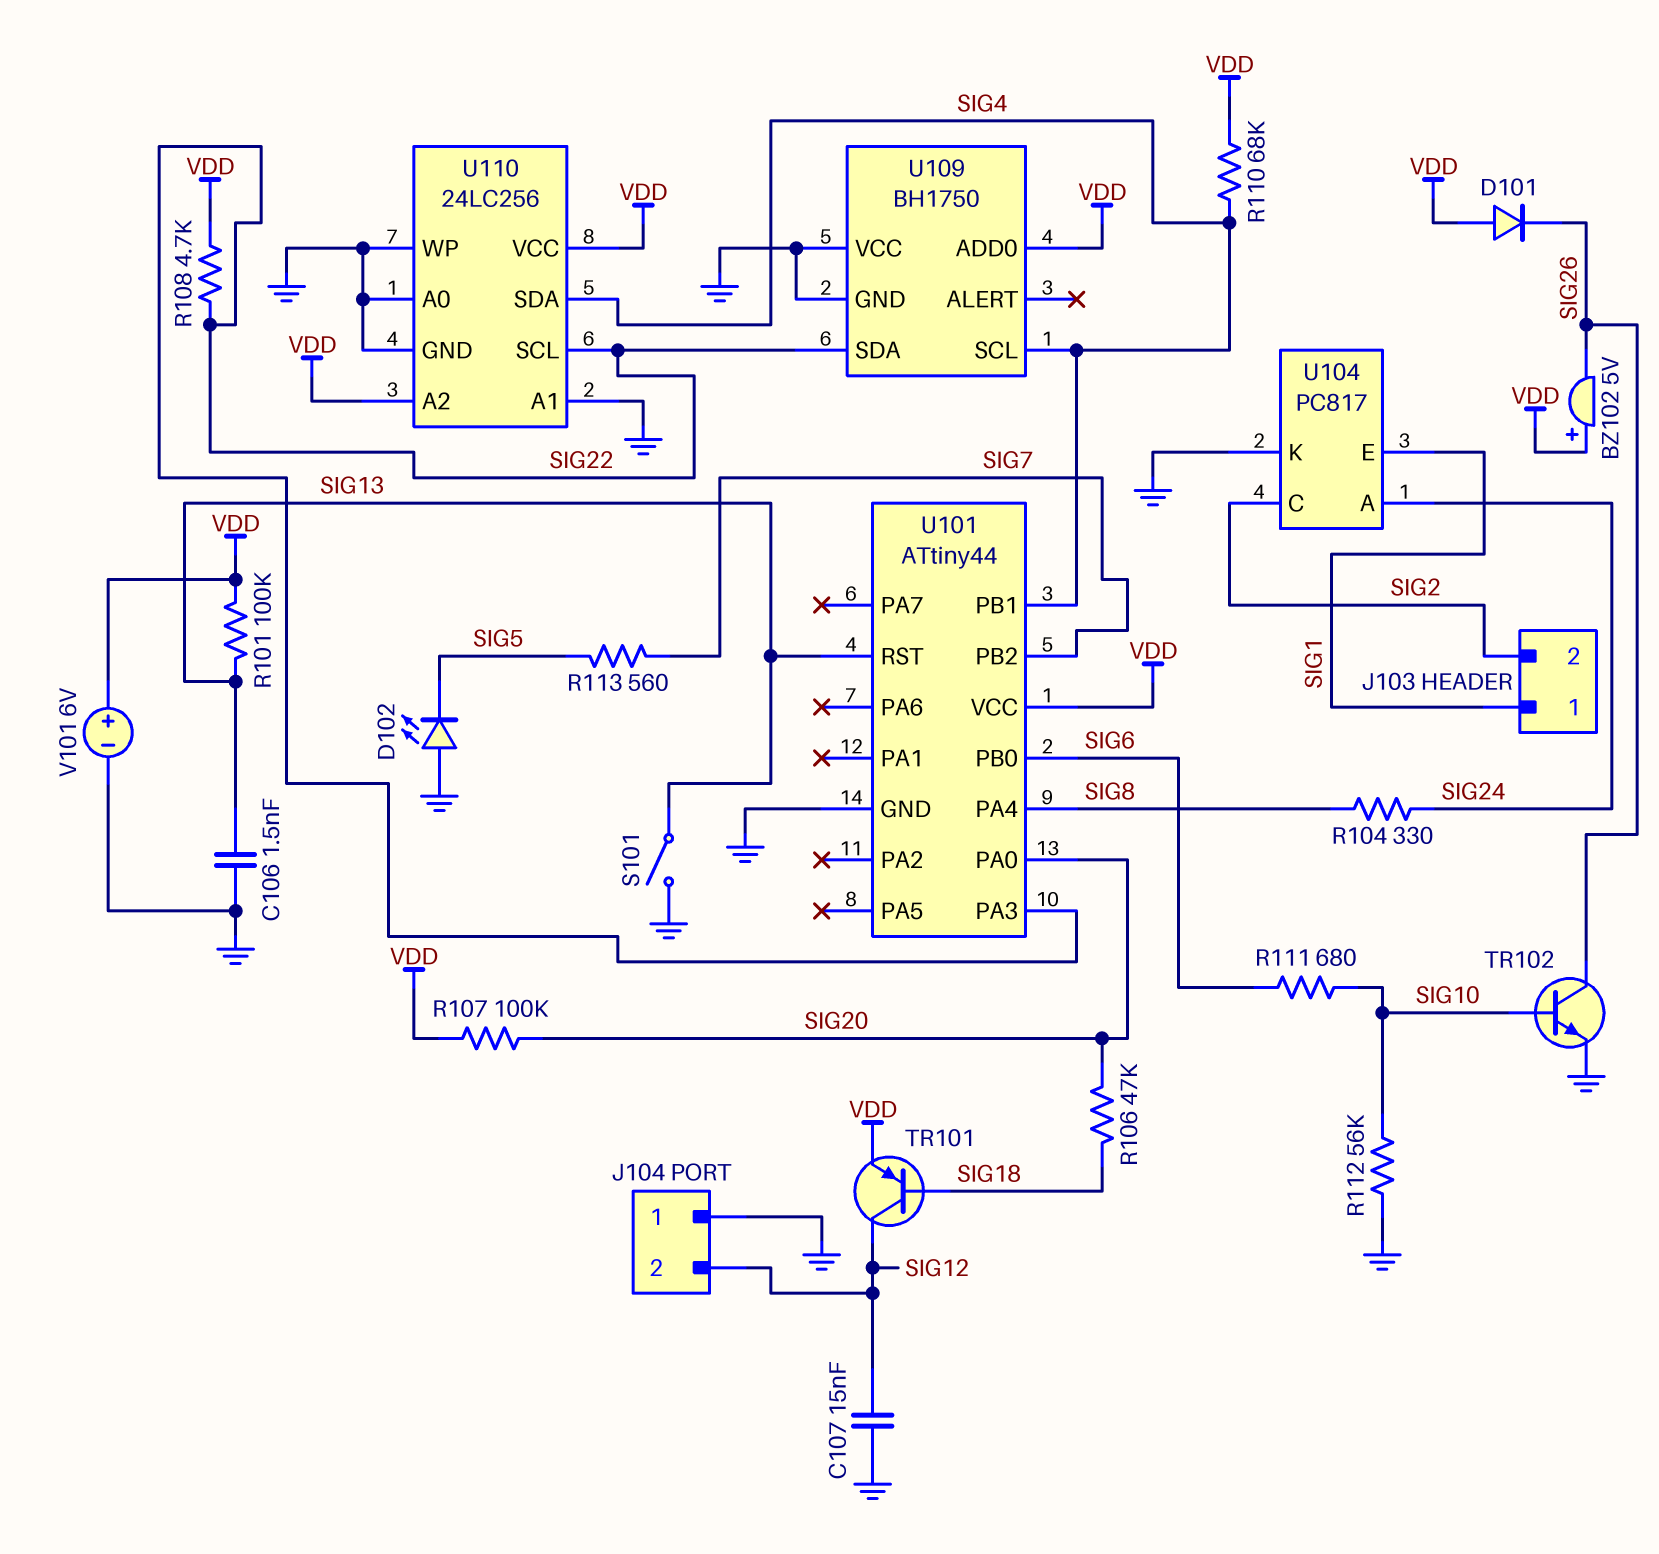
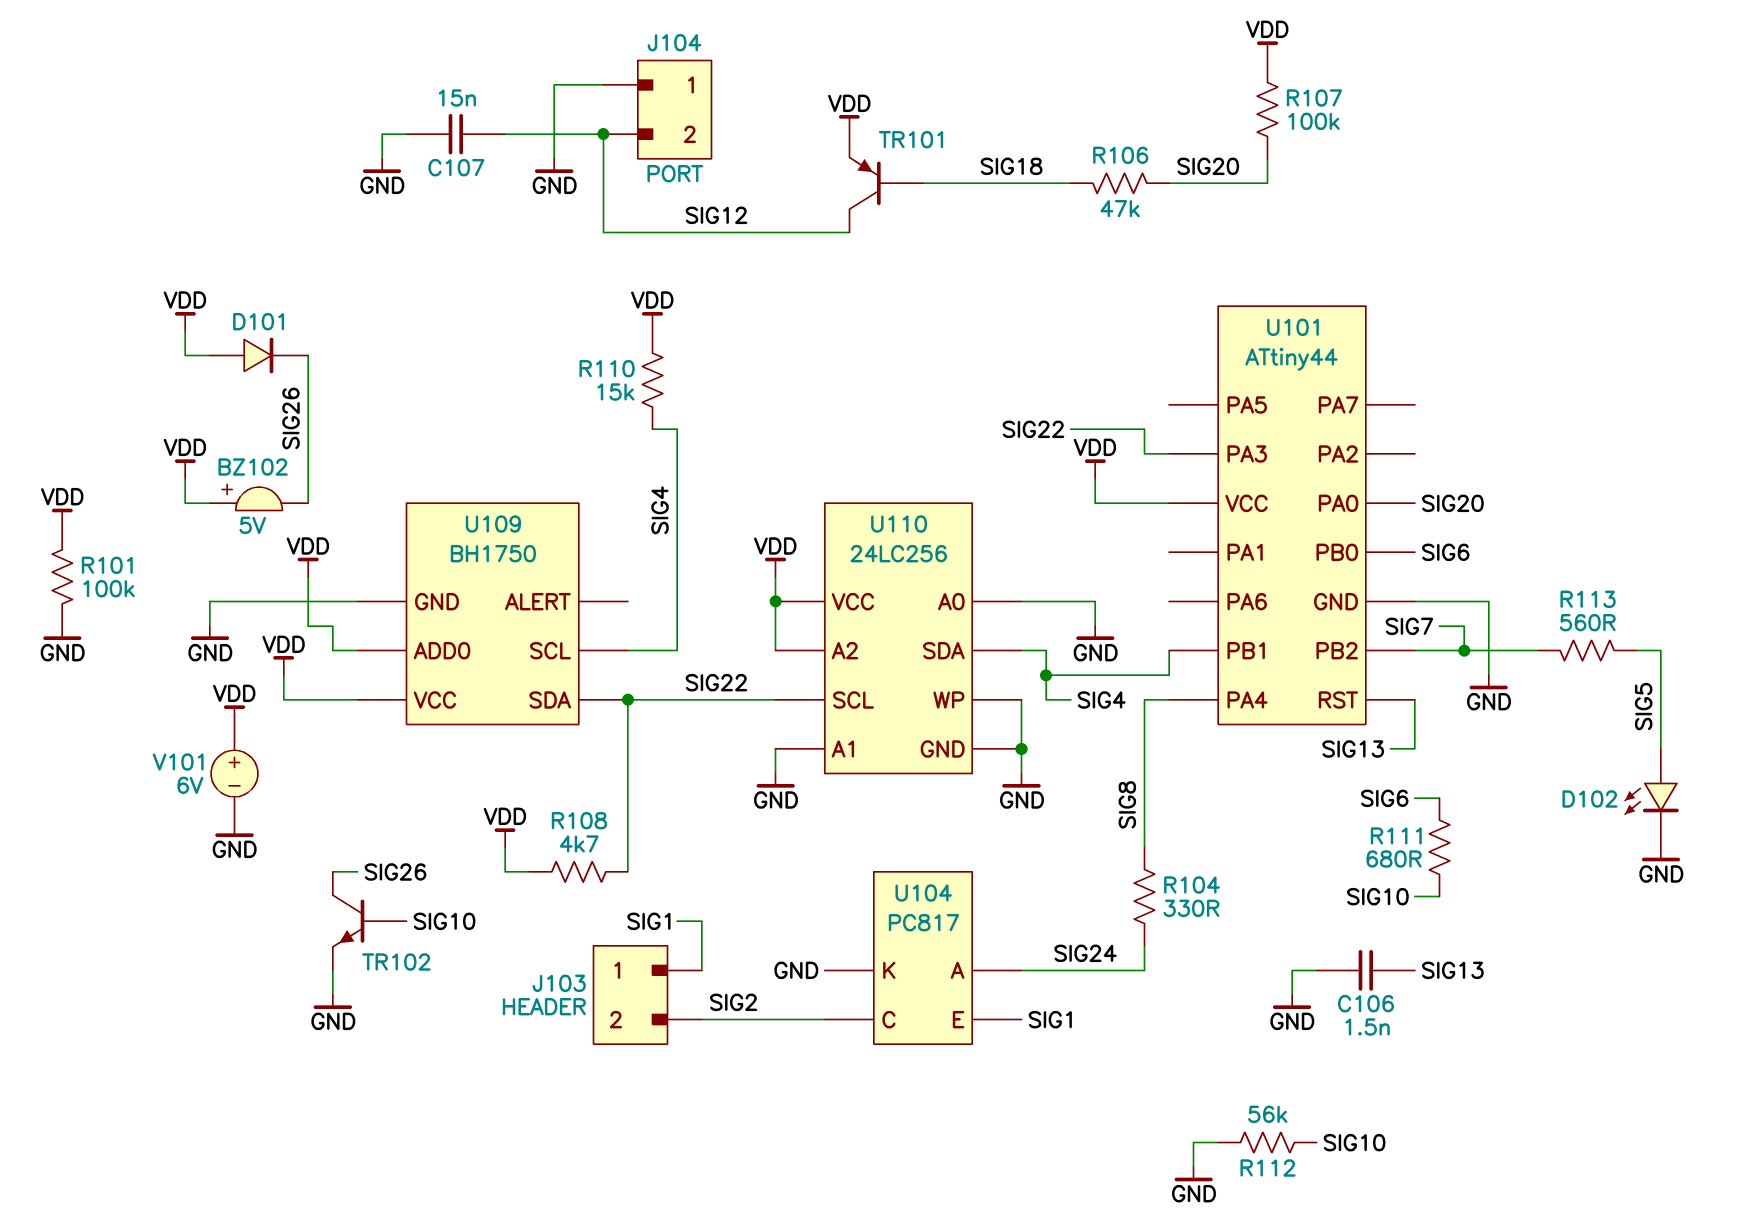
D102: LED (A GND, K SIG5) -> LED (A SIG5, K GND)
R101: 100k (SIG13, VDD) -> 100k (GND, VDD)
R110: 68k (SIG4, VDD) -> 15k (SIG4, VDD)
S101: switch (GND, SIG13) -> none
U109 pin VCC: GND -> VDD

